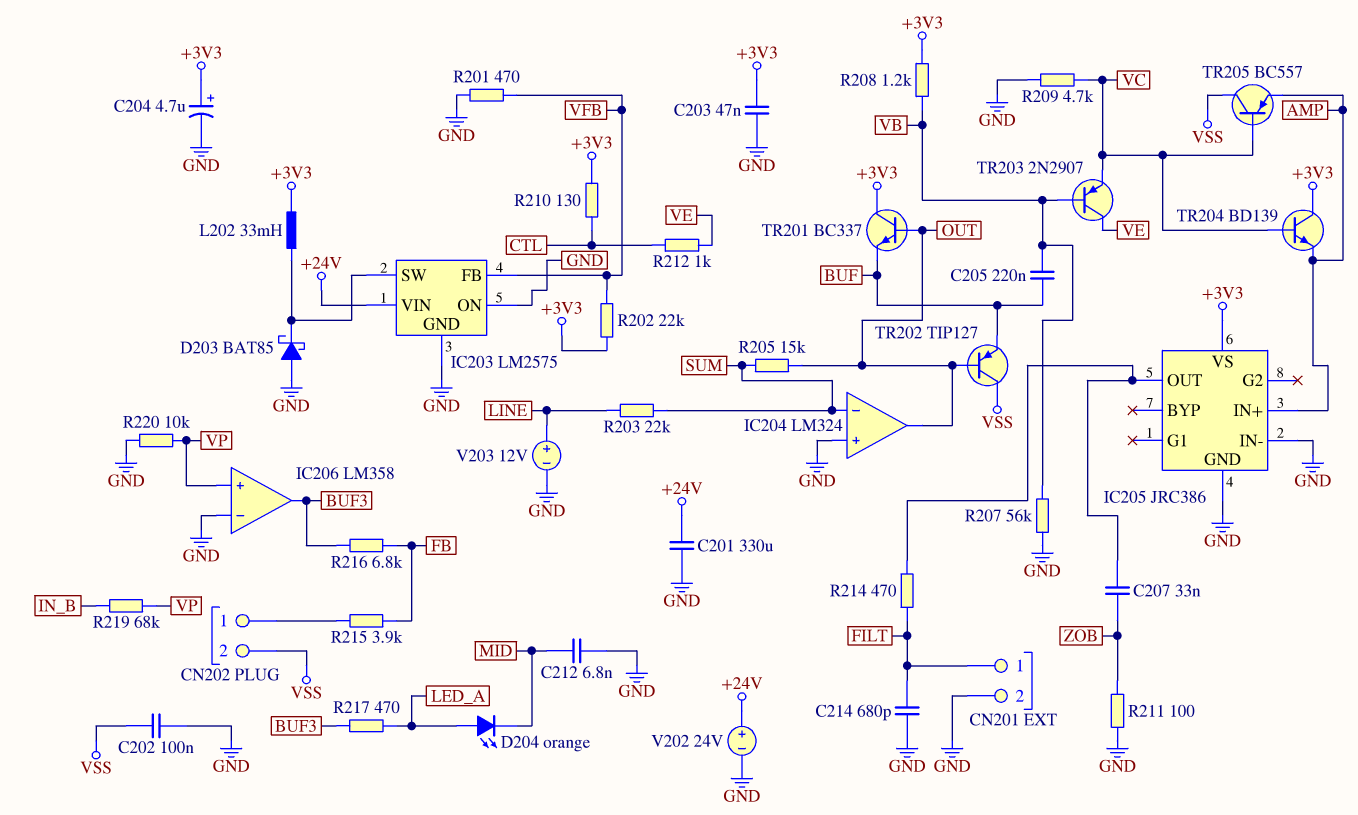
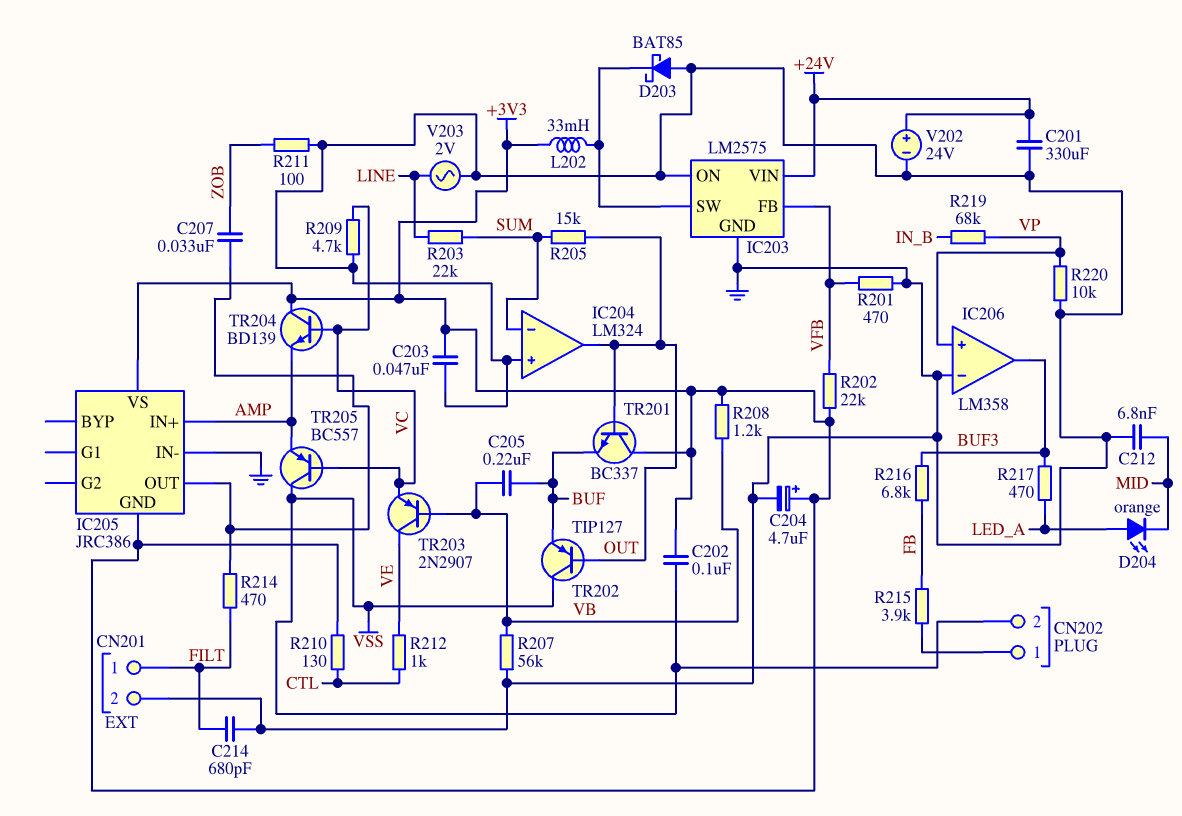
C202: 100nF (GND, VSS) -> 100nF (+3V3, VSS)
IC205 pin GND: GND -> +3V3
V203: 12V (plus LINE, minus GND) -> AC 2V (GND, LINE)

